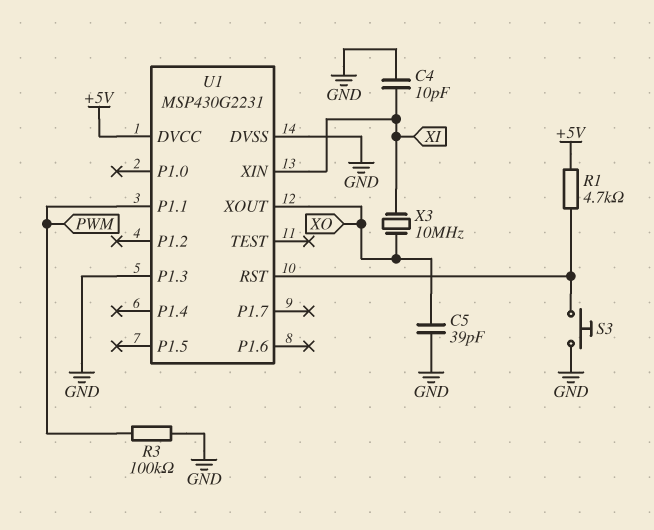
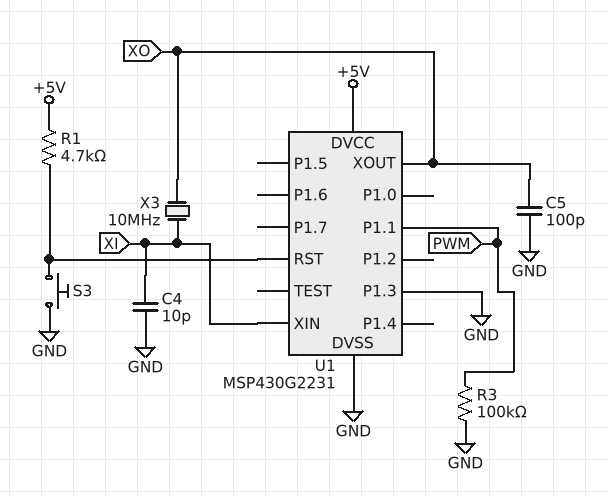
C5: 39pF (GND, XO) -> 100pF (GND, XO)

